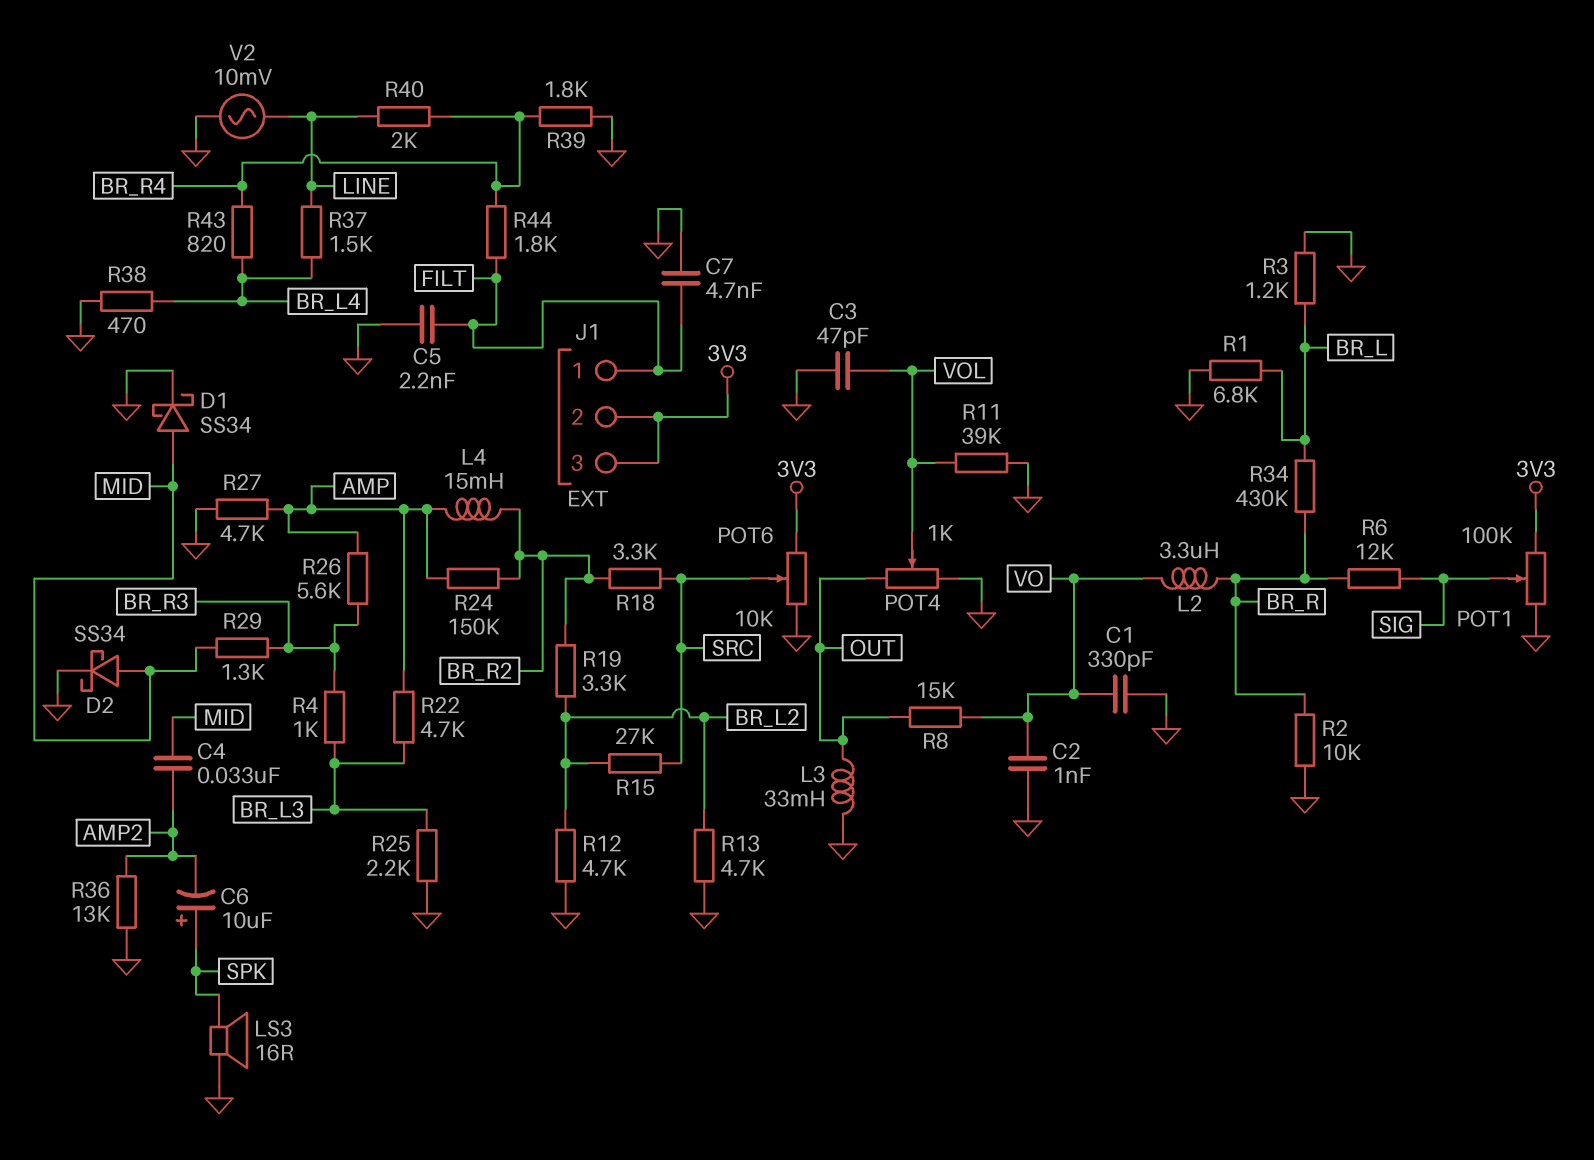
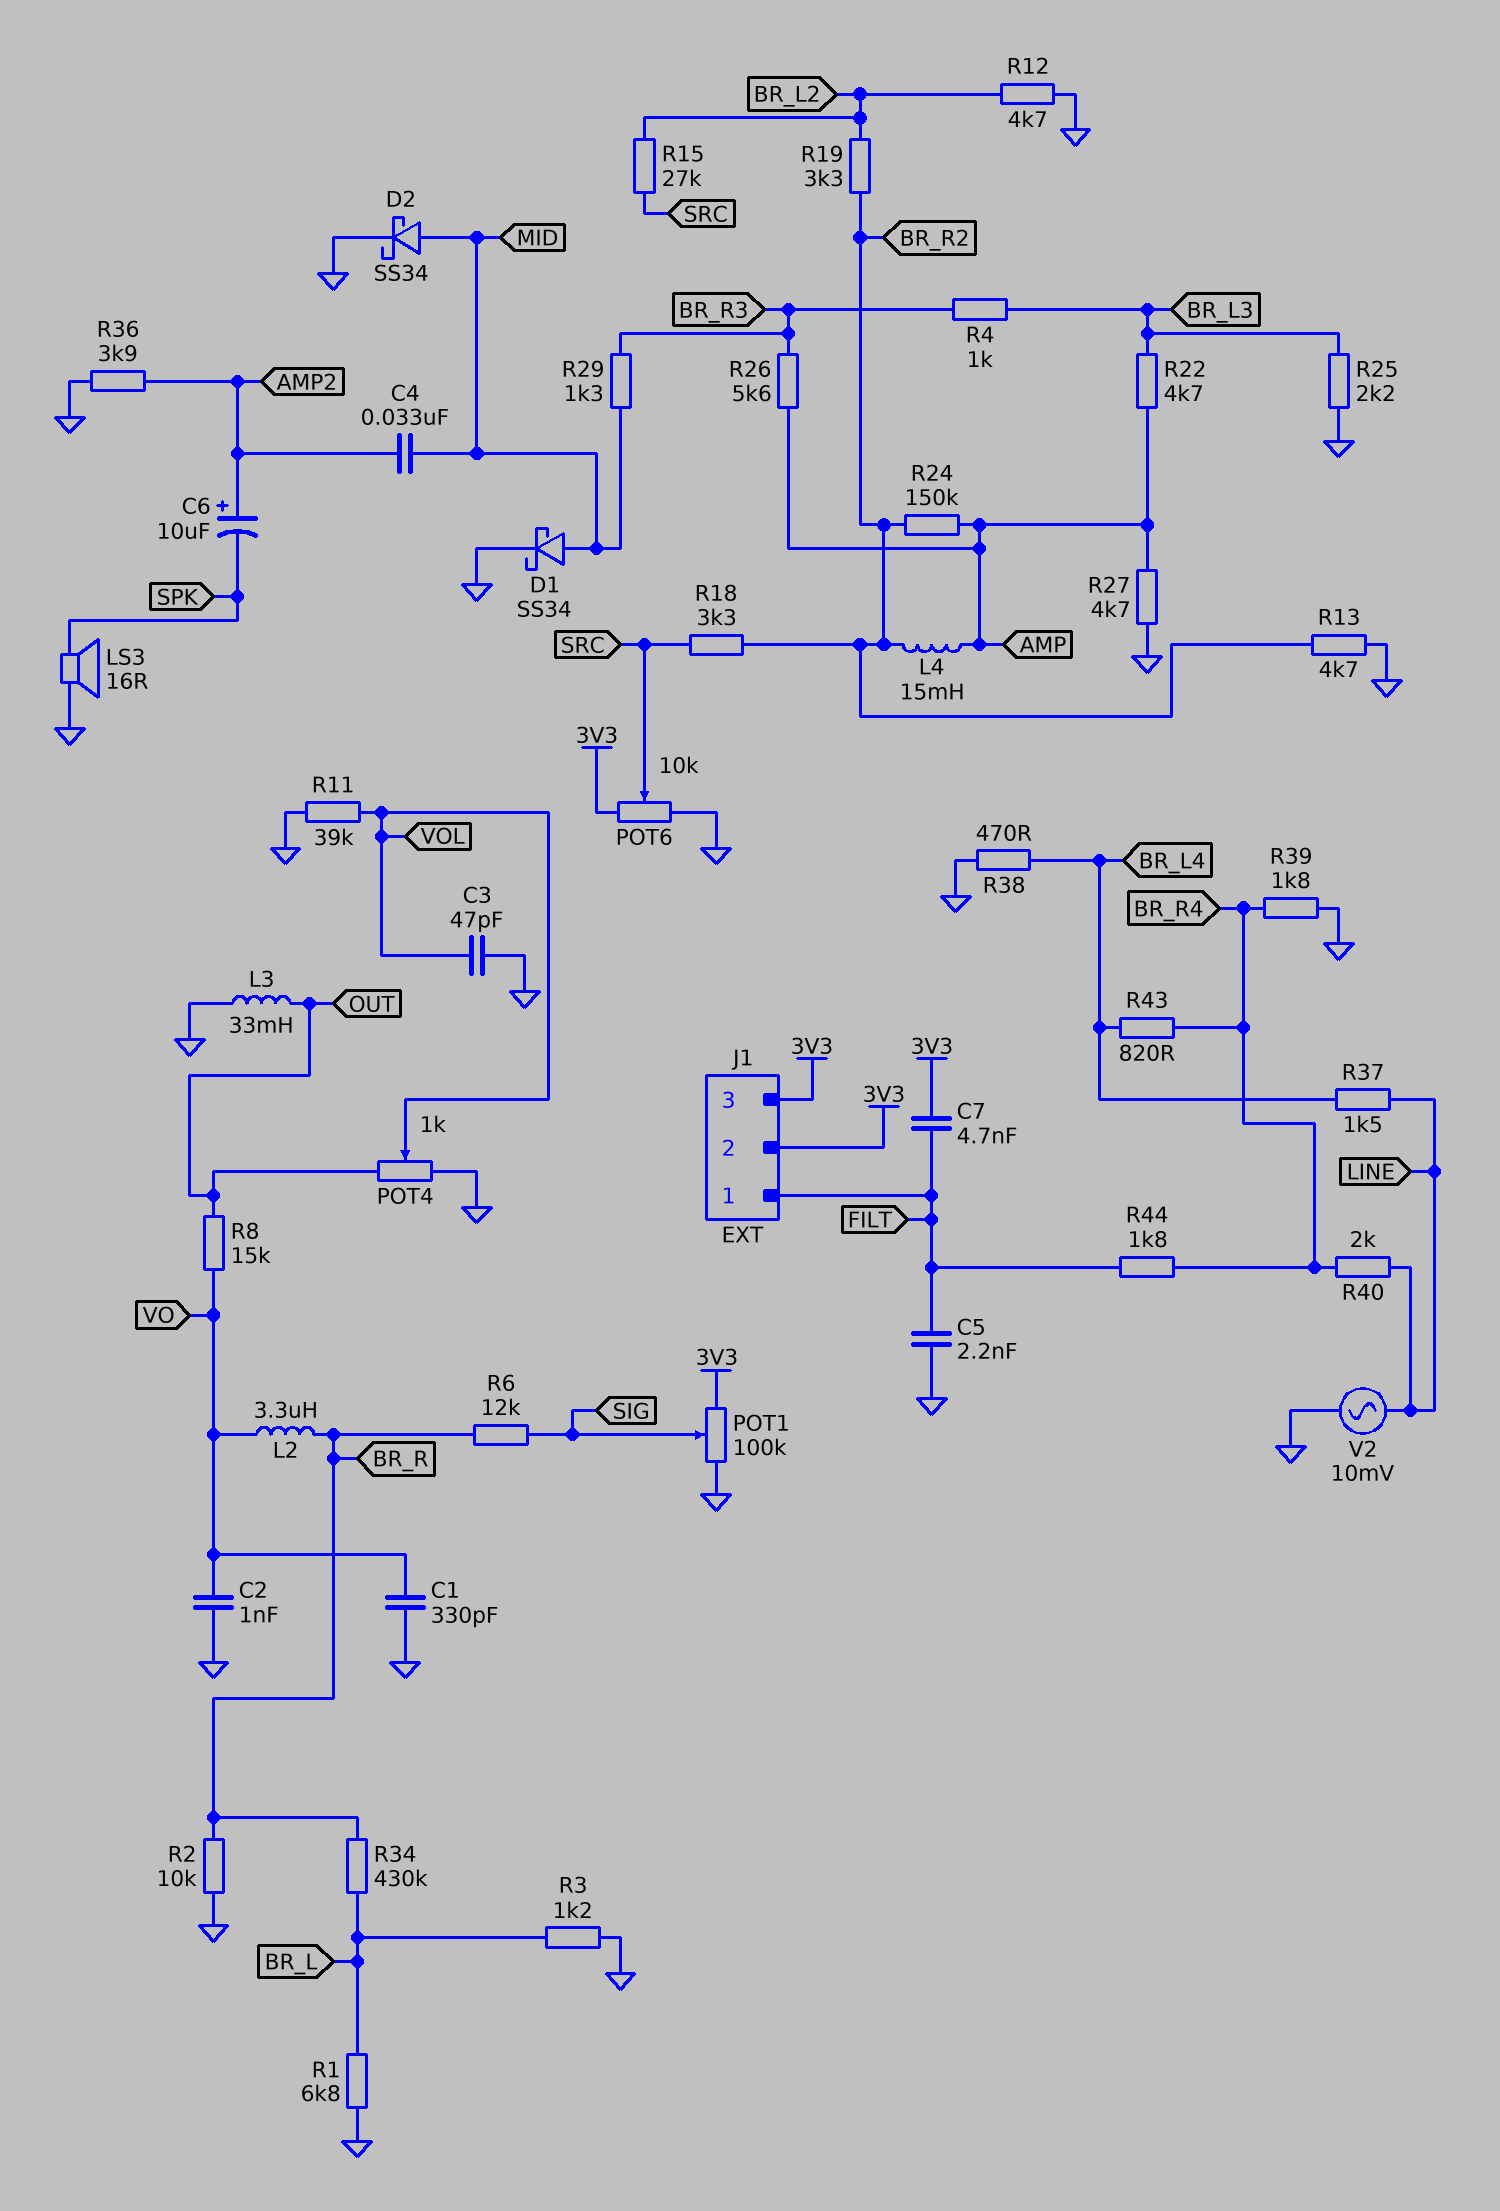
C6: 10uF (plus SPK, minus AMP2) -> 10uF (plus AMP2, minus SPK)
C7: 4.7nF (FILT, GND) -> 4.7nF (3V3, FILT)
R13: 4.7k (BR_L2, GND) -> 4.7k (BR_R2, GND)
R36: 13k (AMP2, GND) -> 3.9k (AMP2, GND)

